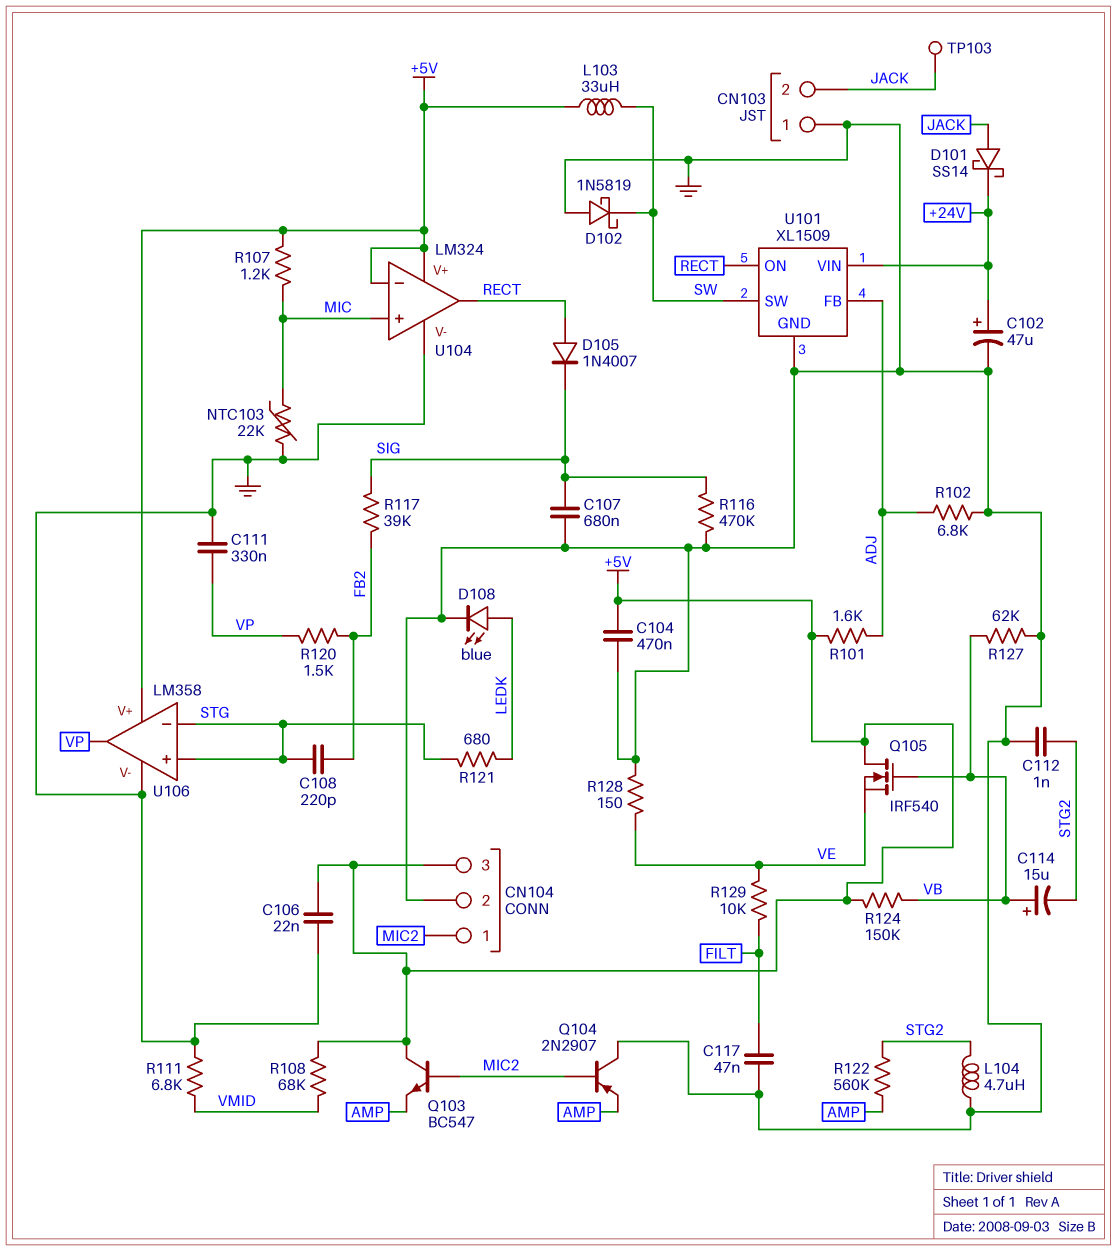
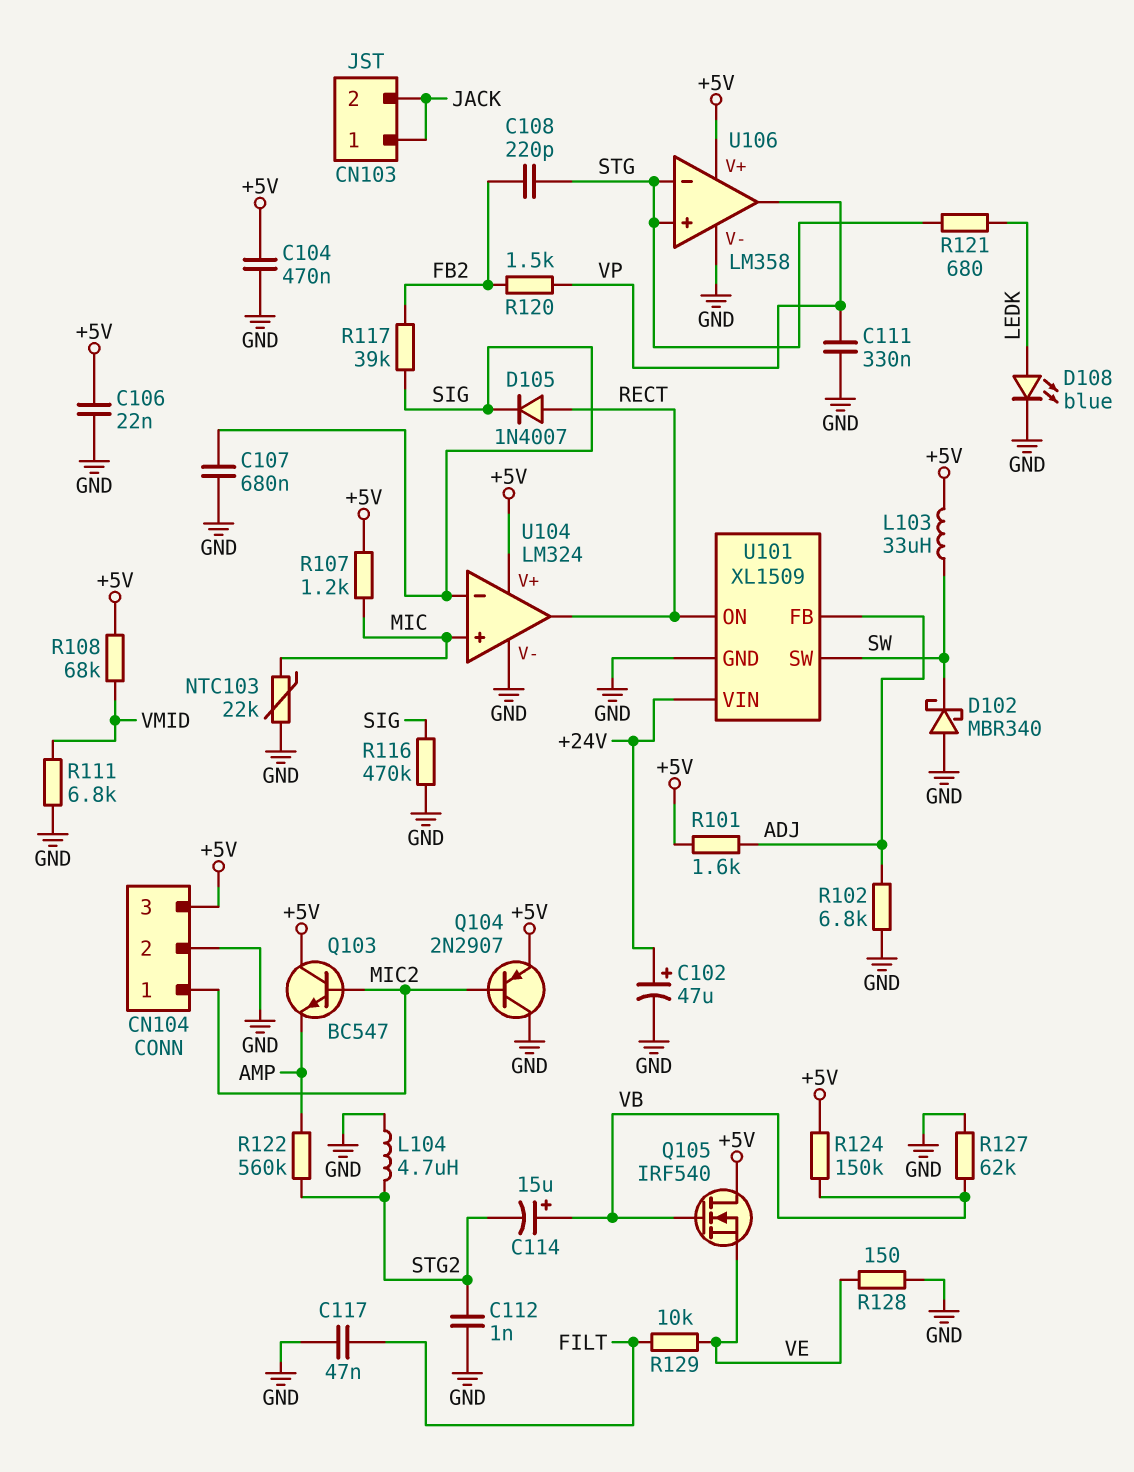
CN103 pin 1: GND -> JACK
D101: schottky SS14 (A JACK, K +24V) -> none
D102: schottky 1N5819 (A GND, K SW) -> schottky MBR340 (A GND, K SW)
Q104: PNP 2N2907 (B MIC2, C GND, E AMP) -> PNP 2N2907 (B MIC2, C GND, E +5V)
TP103: test point (JACK) -> none
U104 pin in-: +5V -> SIG

